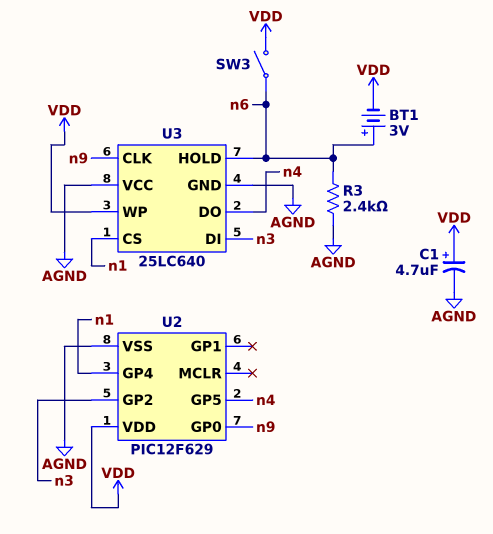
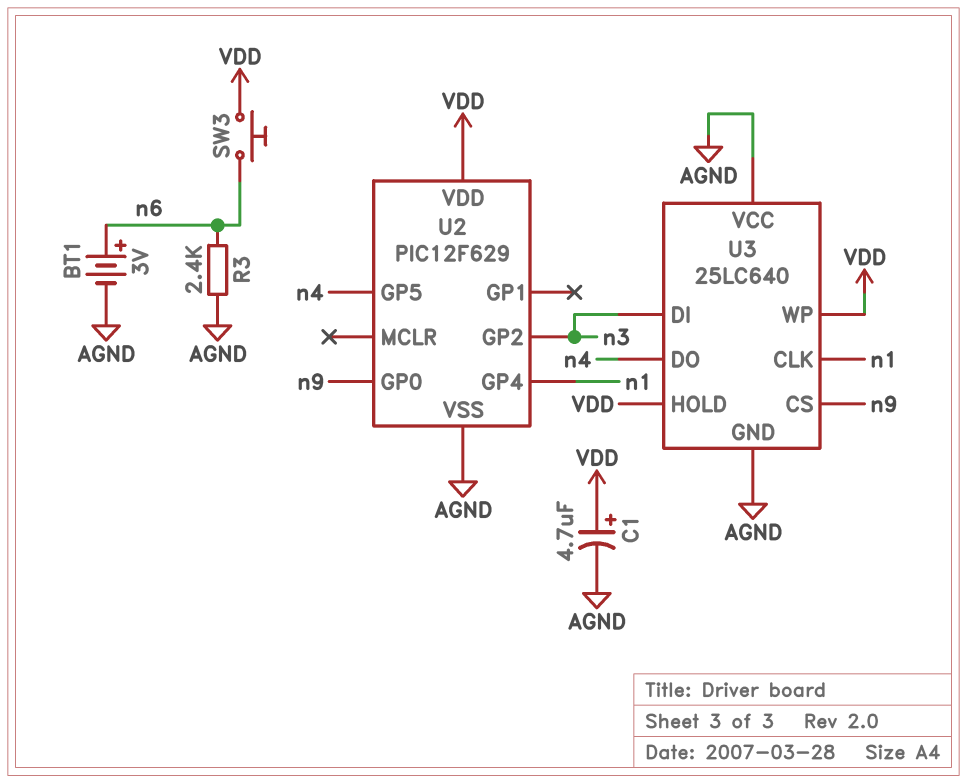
BT1: 3V (plus n6, minus VDD) -> 3V (plus n6, minus AGND)
SW3: switch (VDD, n6) -> button (VDD, n6)
U3 pin CLK: n9 -> n1
U3 pin CS: n1 -> n9
U3 pin HOLD: n6 -> VDD

